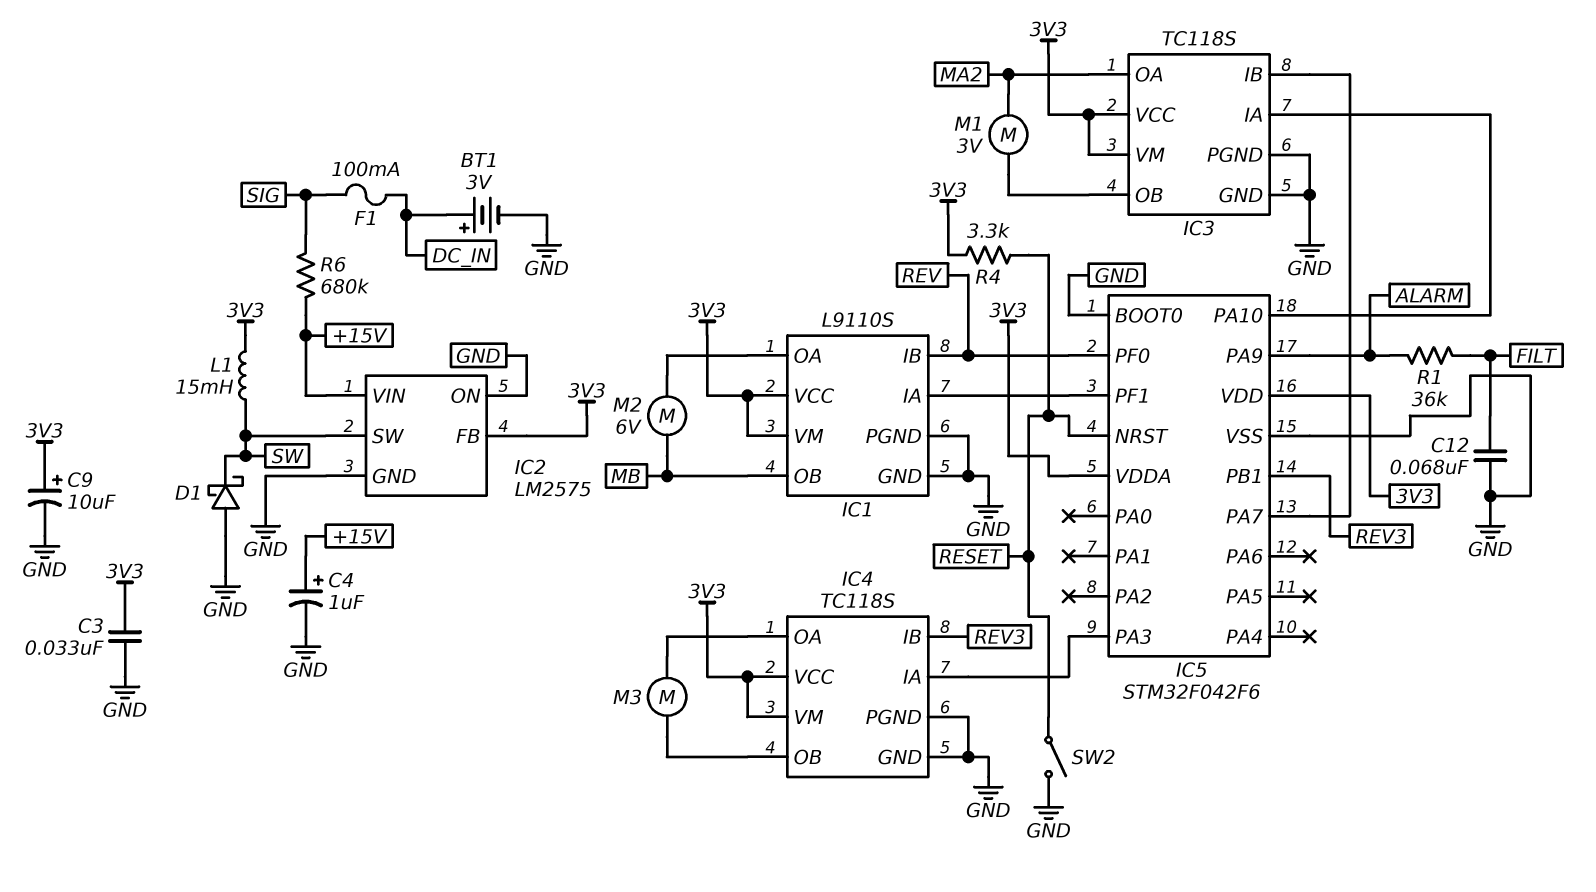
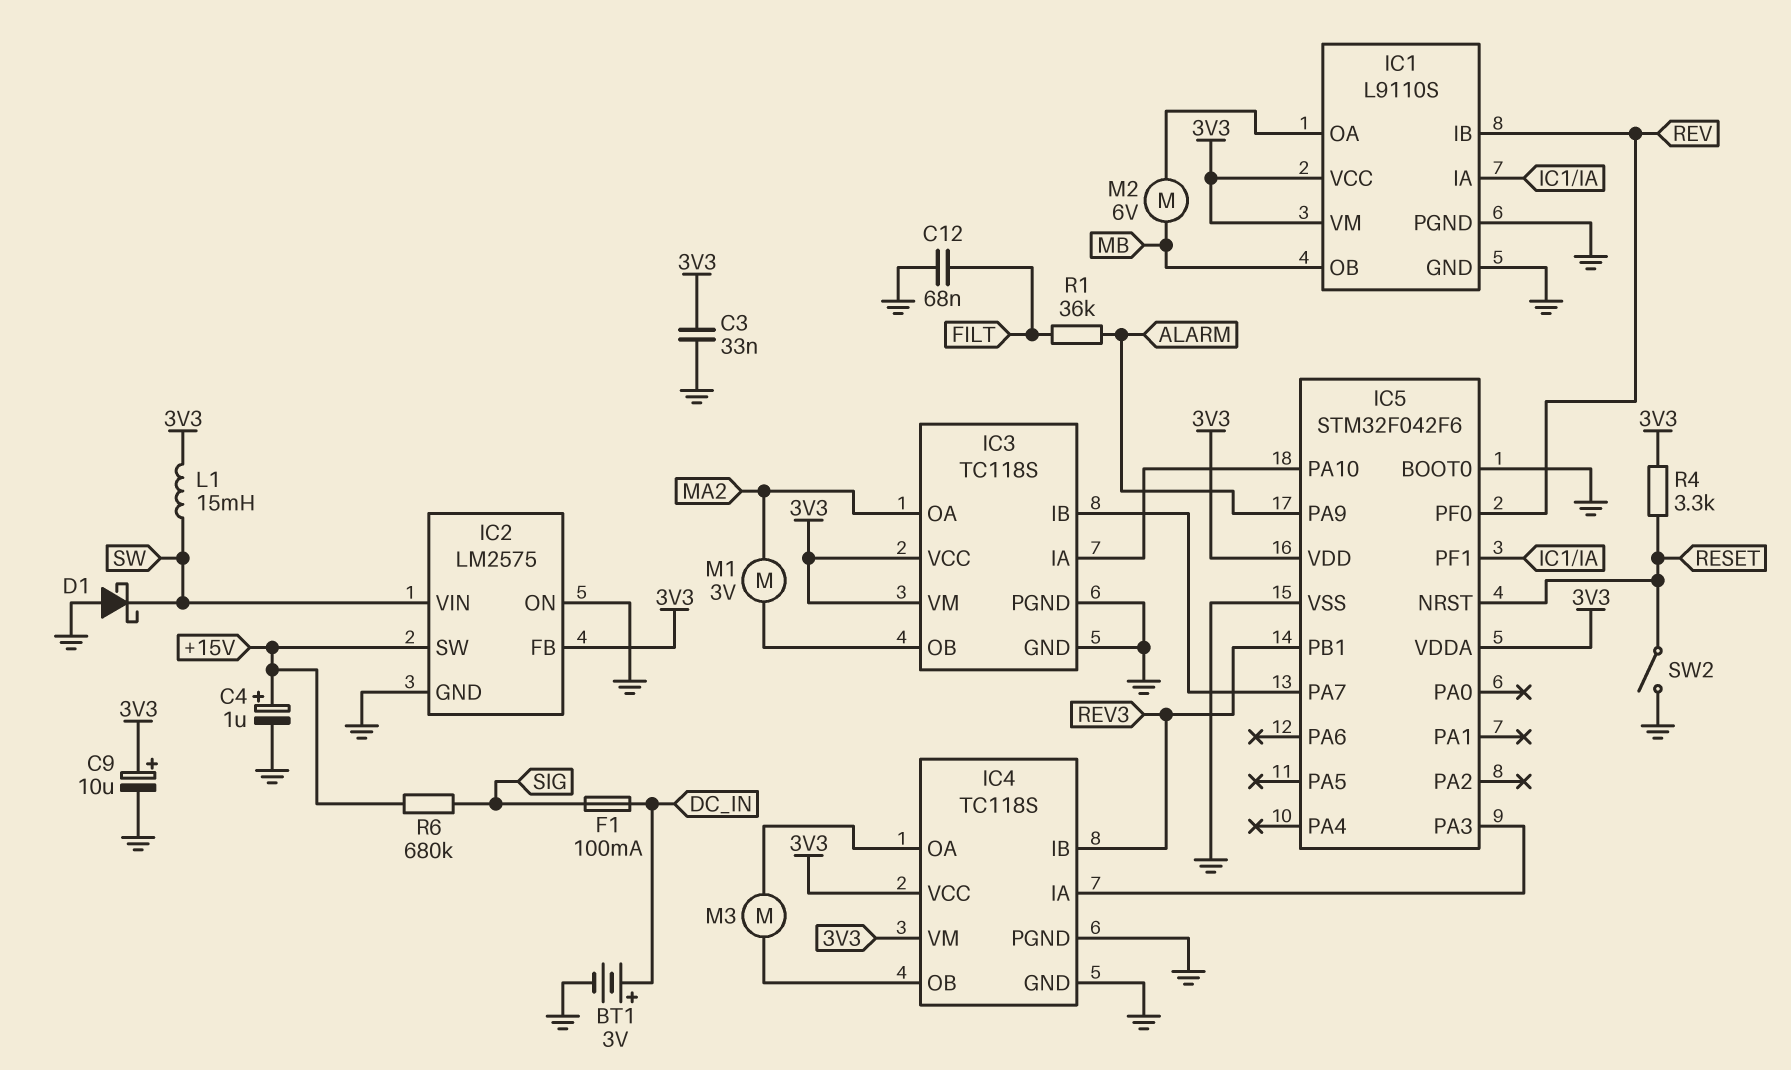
IC2 pin SW: SW -> +15V
IC2 pin VIN: +15V -> SW

